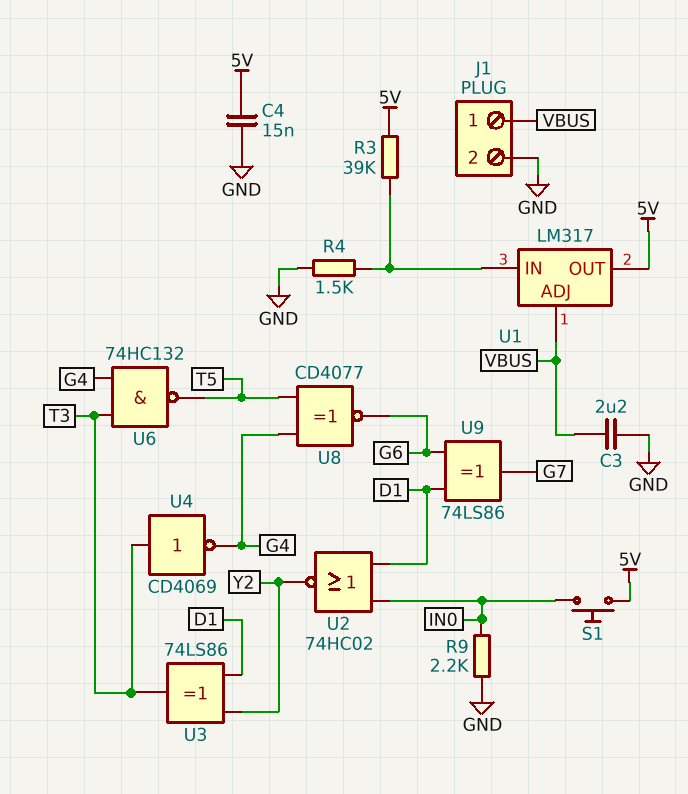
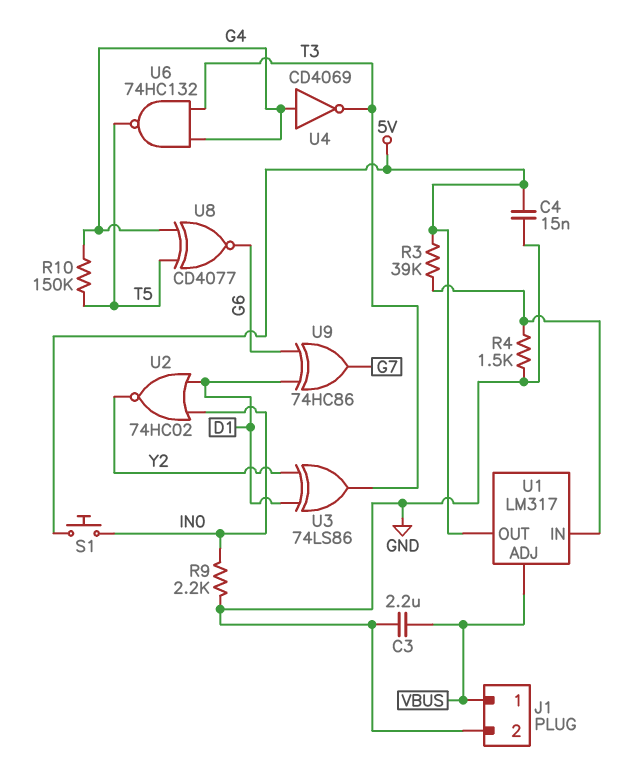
R10: none -> 150k (G4, T5)
U4: NOT CD4069 (in T3, out G4) -> NOT CD4069 (in G4, out T3)
U9: XOR 74LS86 (in D1, in G6, out G7) -> XOR 74HC86 (in D1, in G6, out G7)

